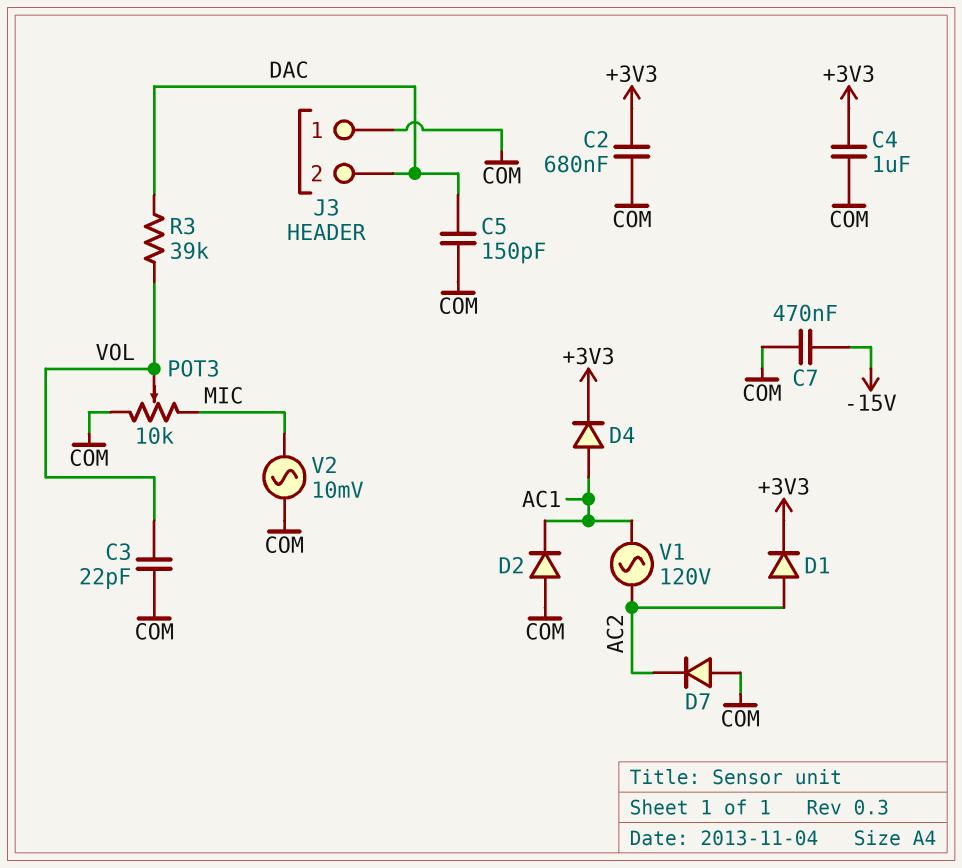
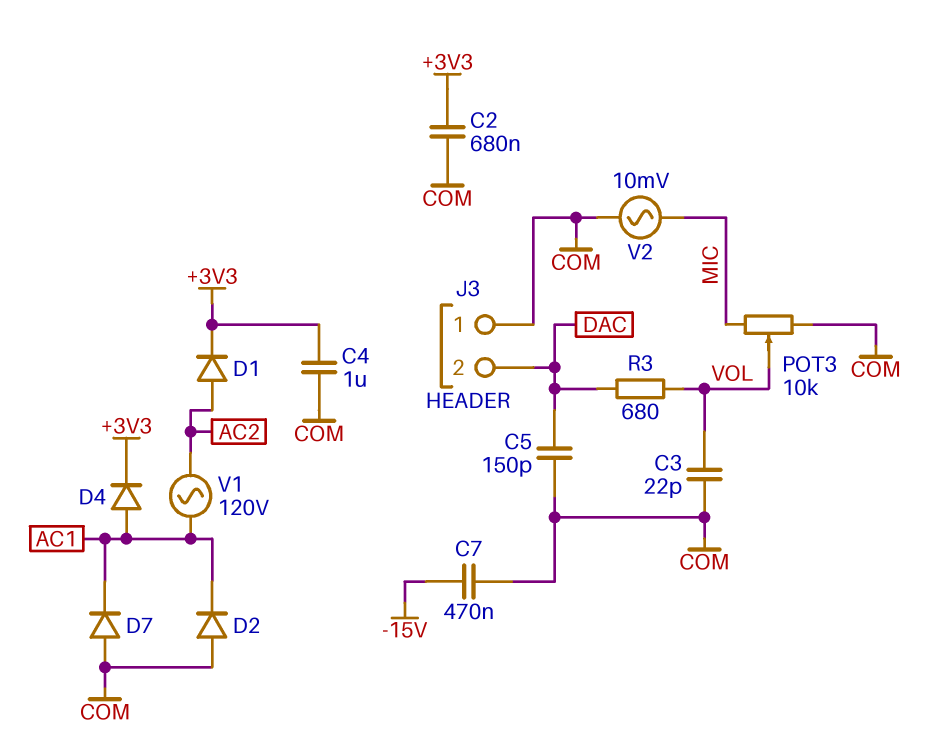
D7: diode (A COM, K AC2) -> diode (A COM, K AC1)
R3: 39k (DAC, VOL) -> 680 (DAC, VOL)

